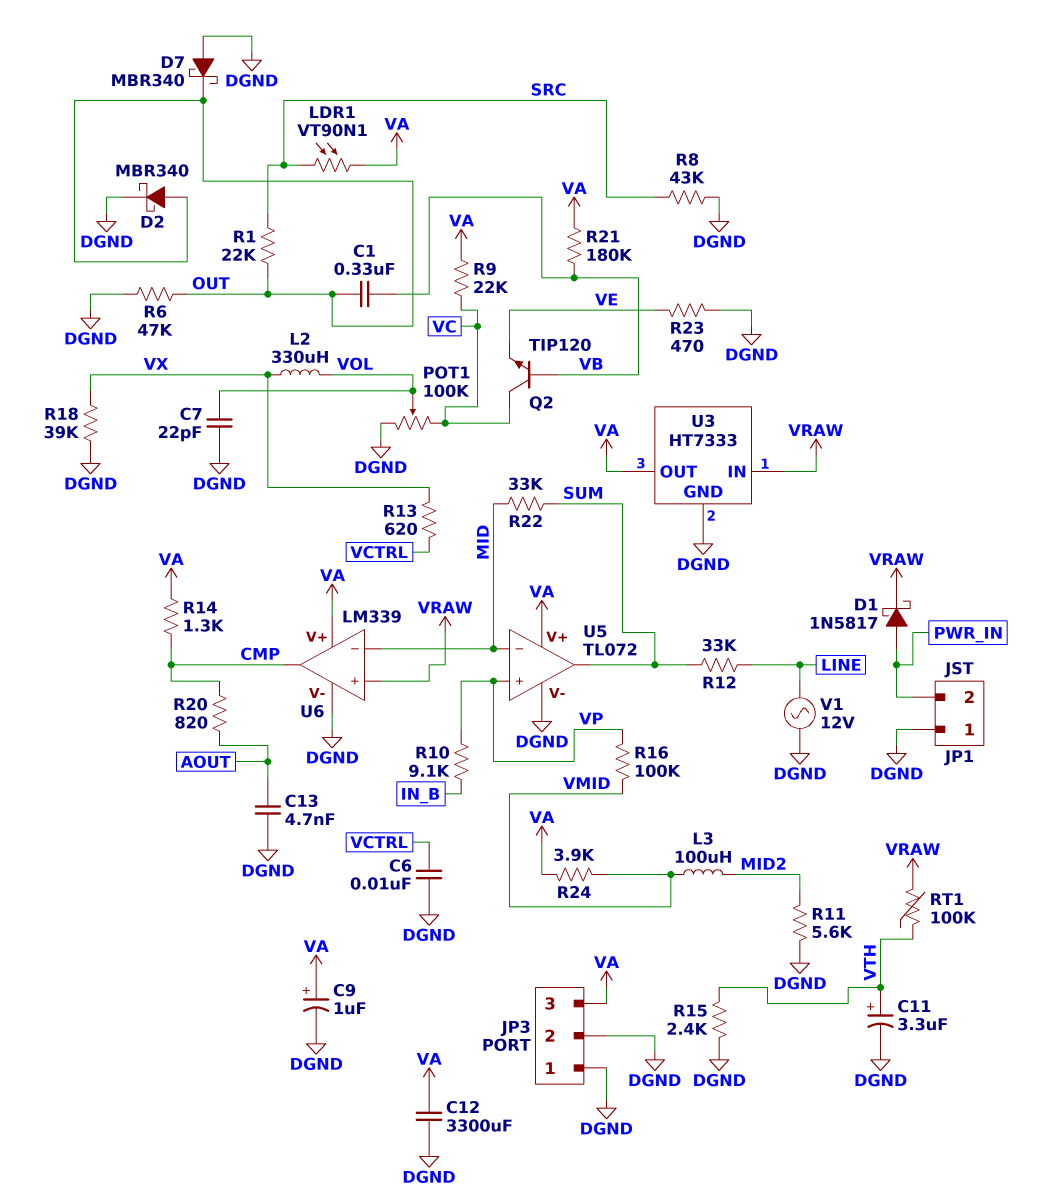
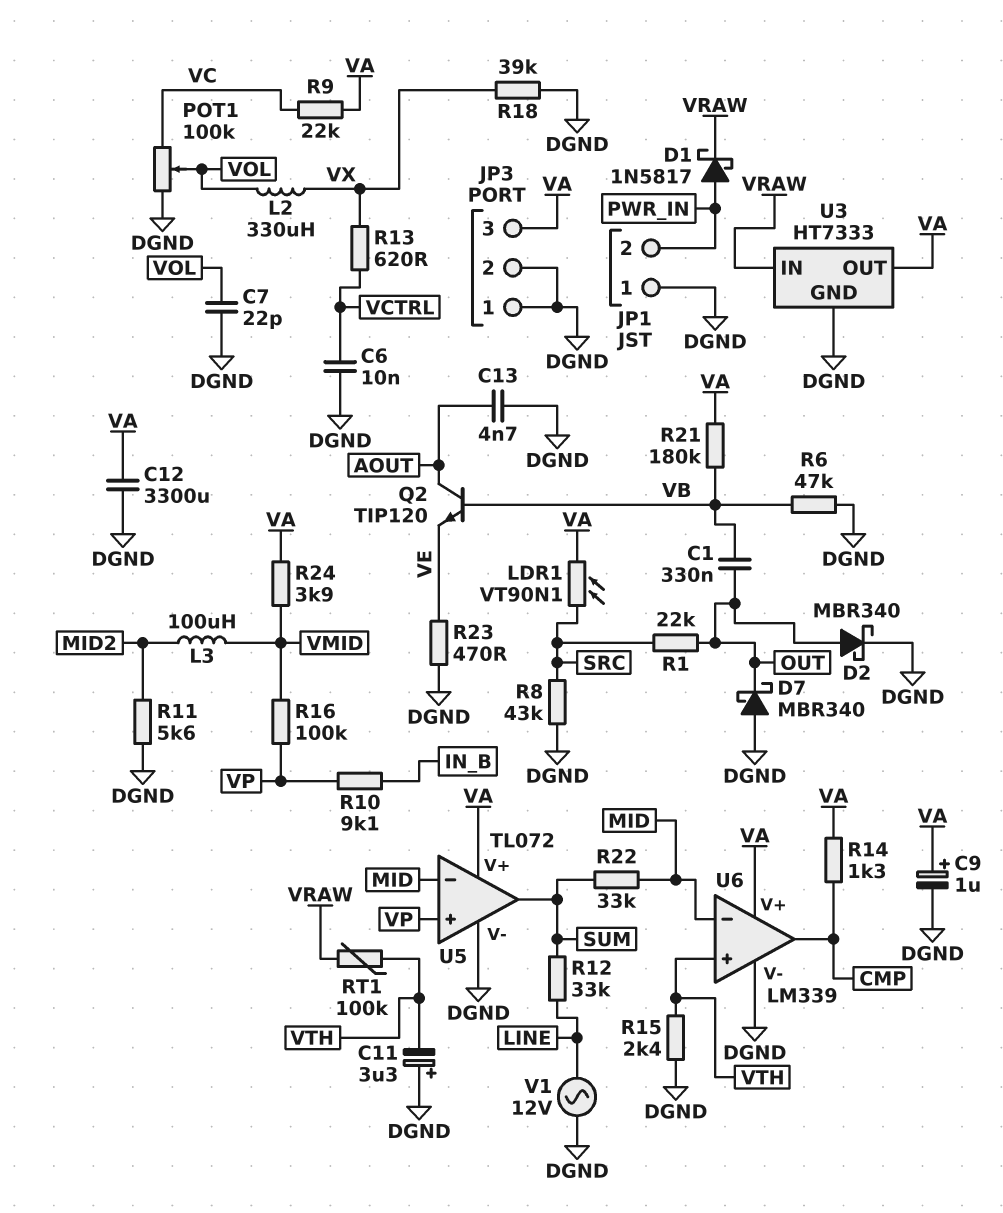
C11: 3.3uF (plus VTH, minus DGND) -> 3.3uF (plus DGND, minus VTH)
Q2: NPN TIP120 (B VB, C VC, E VE) -> NPN TIP120 (B VB, C AOUT, E VE)
R6: 47k (DGND, OUT) -> 47k (DGND, VB)
R20: 820 (AOUT, CMP) -> none
U6 pin in+: VRAW -> VTH

